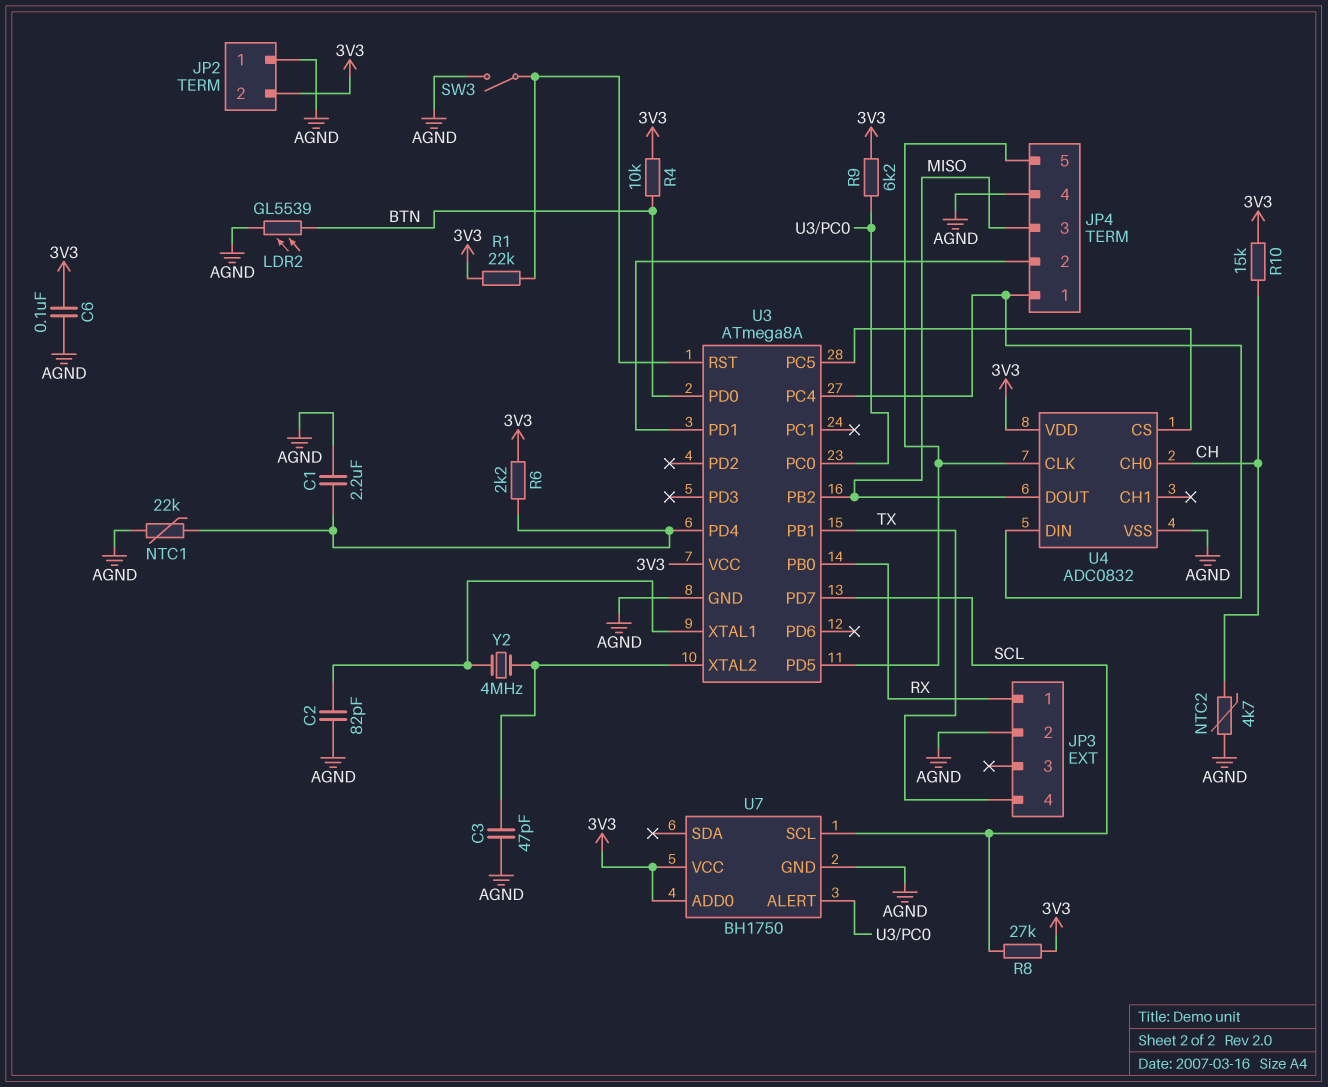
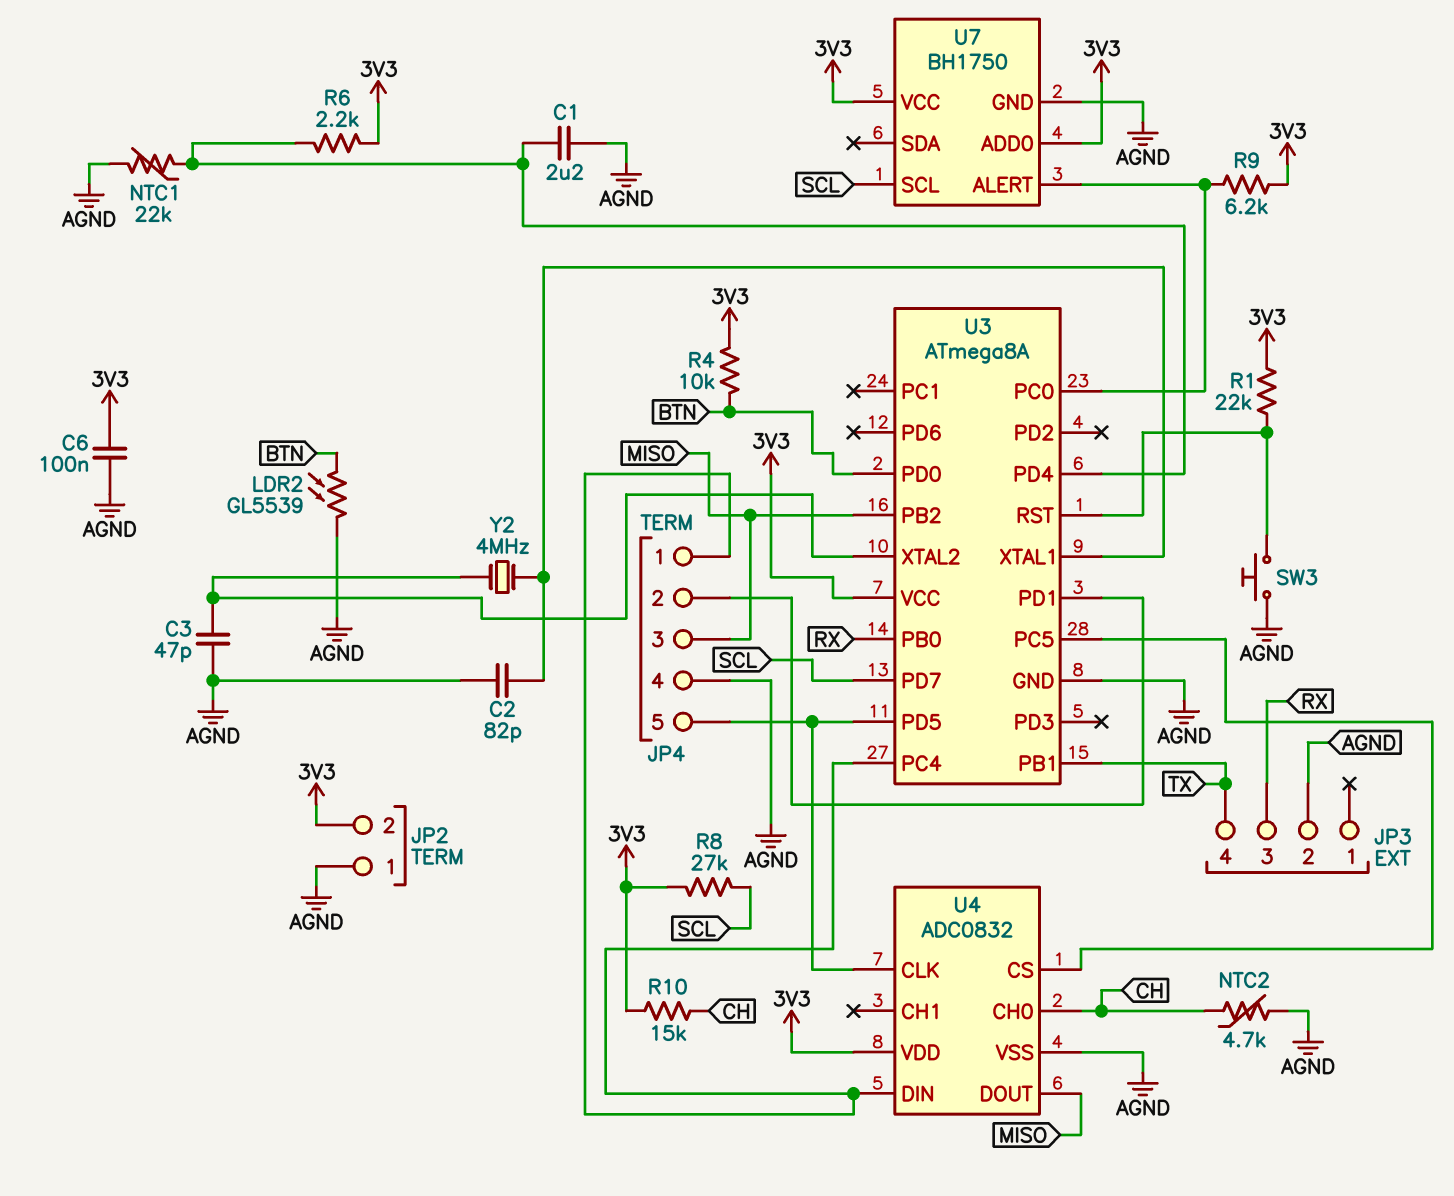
JP3 pin 1: RX -> none
JP3 pin 3: none -> RX
SW3: switch (AGND, U3/RST) -> button (AGND, U3/RST)

